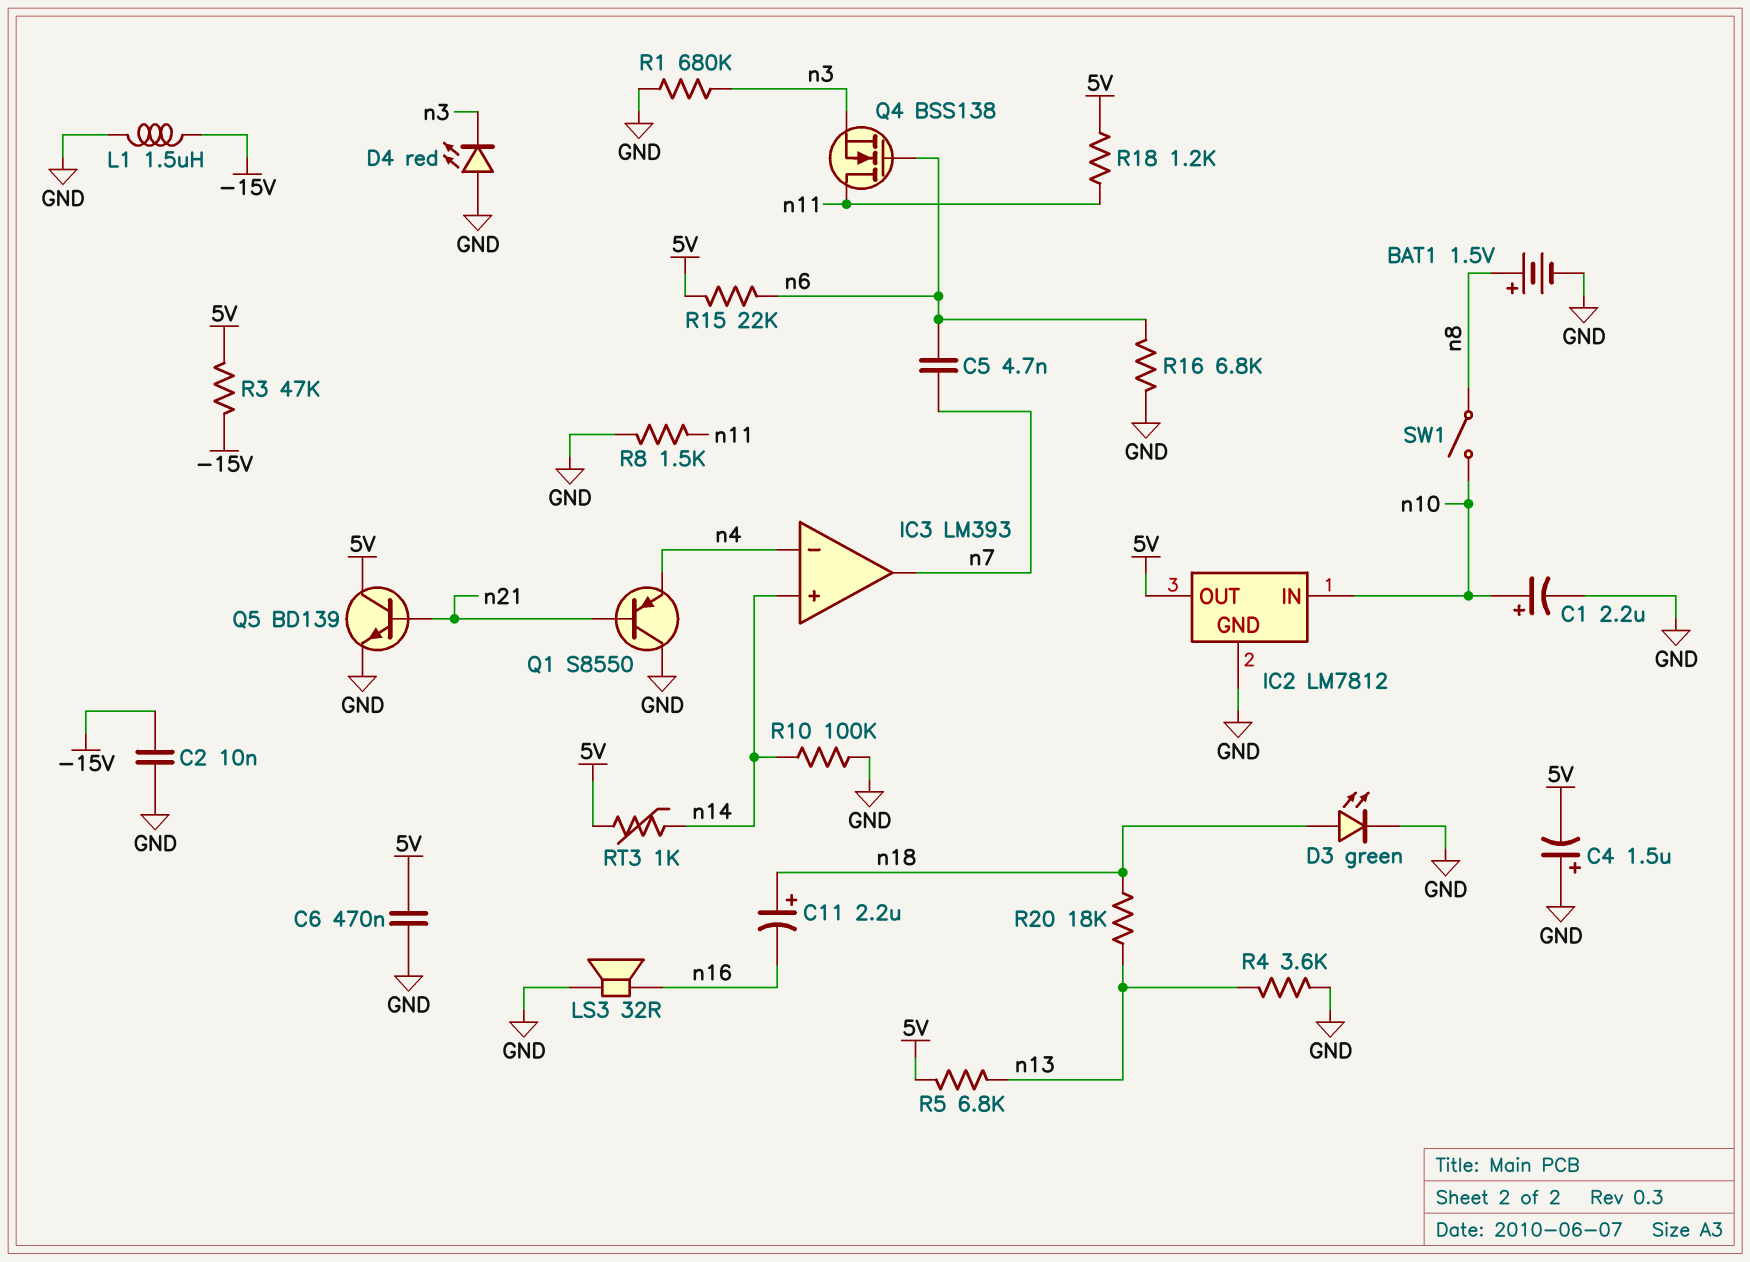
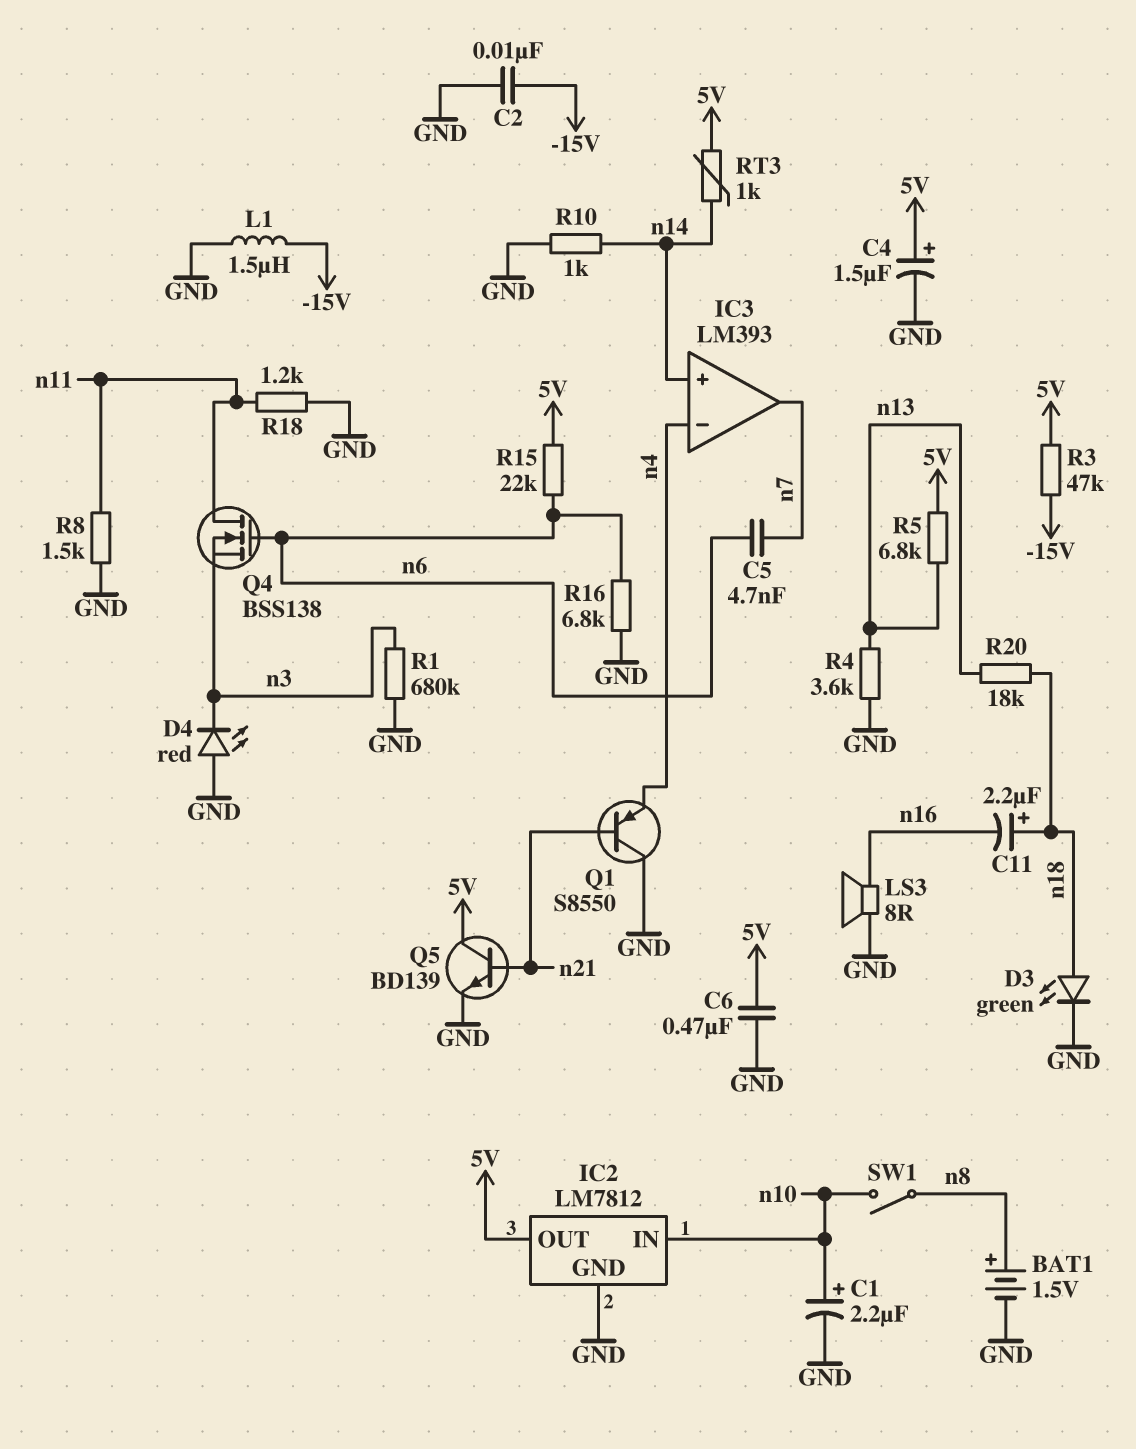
C4: 1.5uF (plus GND, minus 5V) -> 1.5uF (plus 5V, minus GND)
LS3: speaker 32R (GND, n16) -> speaker 8R (GND, n16)
R10: 100k (GND, n14) -> 1k (GND, n14)
R18: 1.2k (5V, n11) -> 1.2k (GND, n11)

